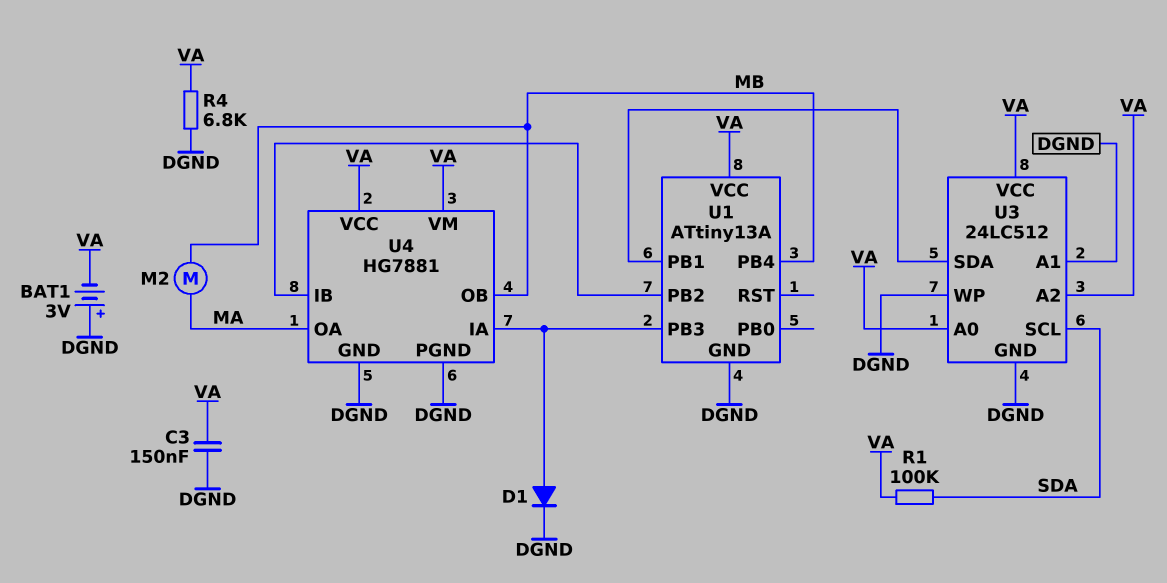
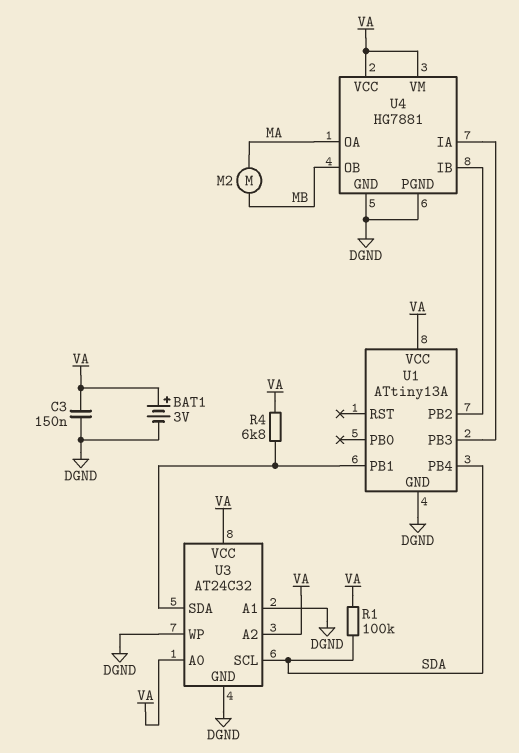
BAT1: 3V (plus DGND, minus VA) -> 3V (plus VA, minus DGND)
D1: diode (A U1/PB3, K DGND) -> none
R4: 6.8k (DGND, VA) -> 6.8k (U1/PB1, VA)
U1 pin PB4: MB -> SDA
U3: 24LC512 -> AT24C32

